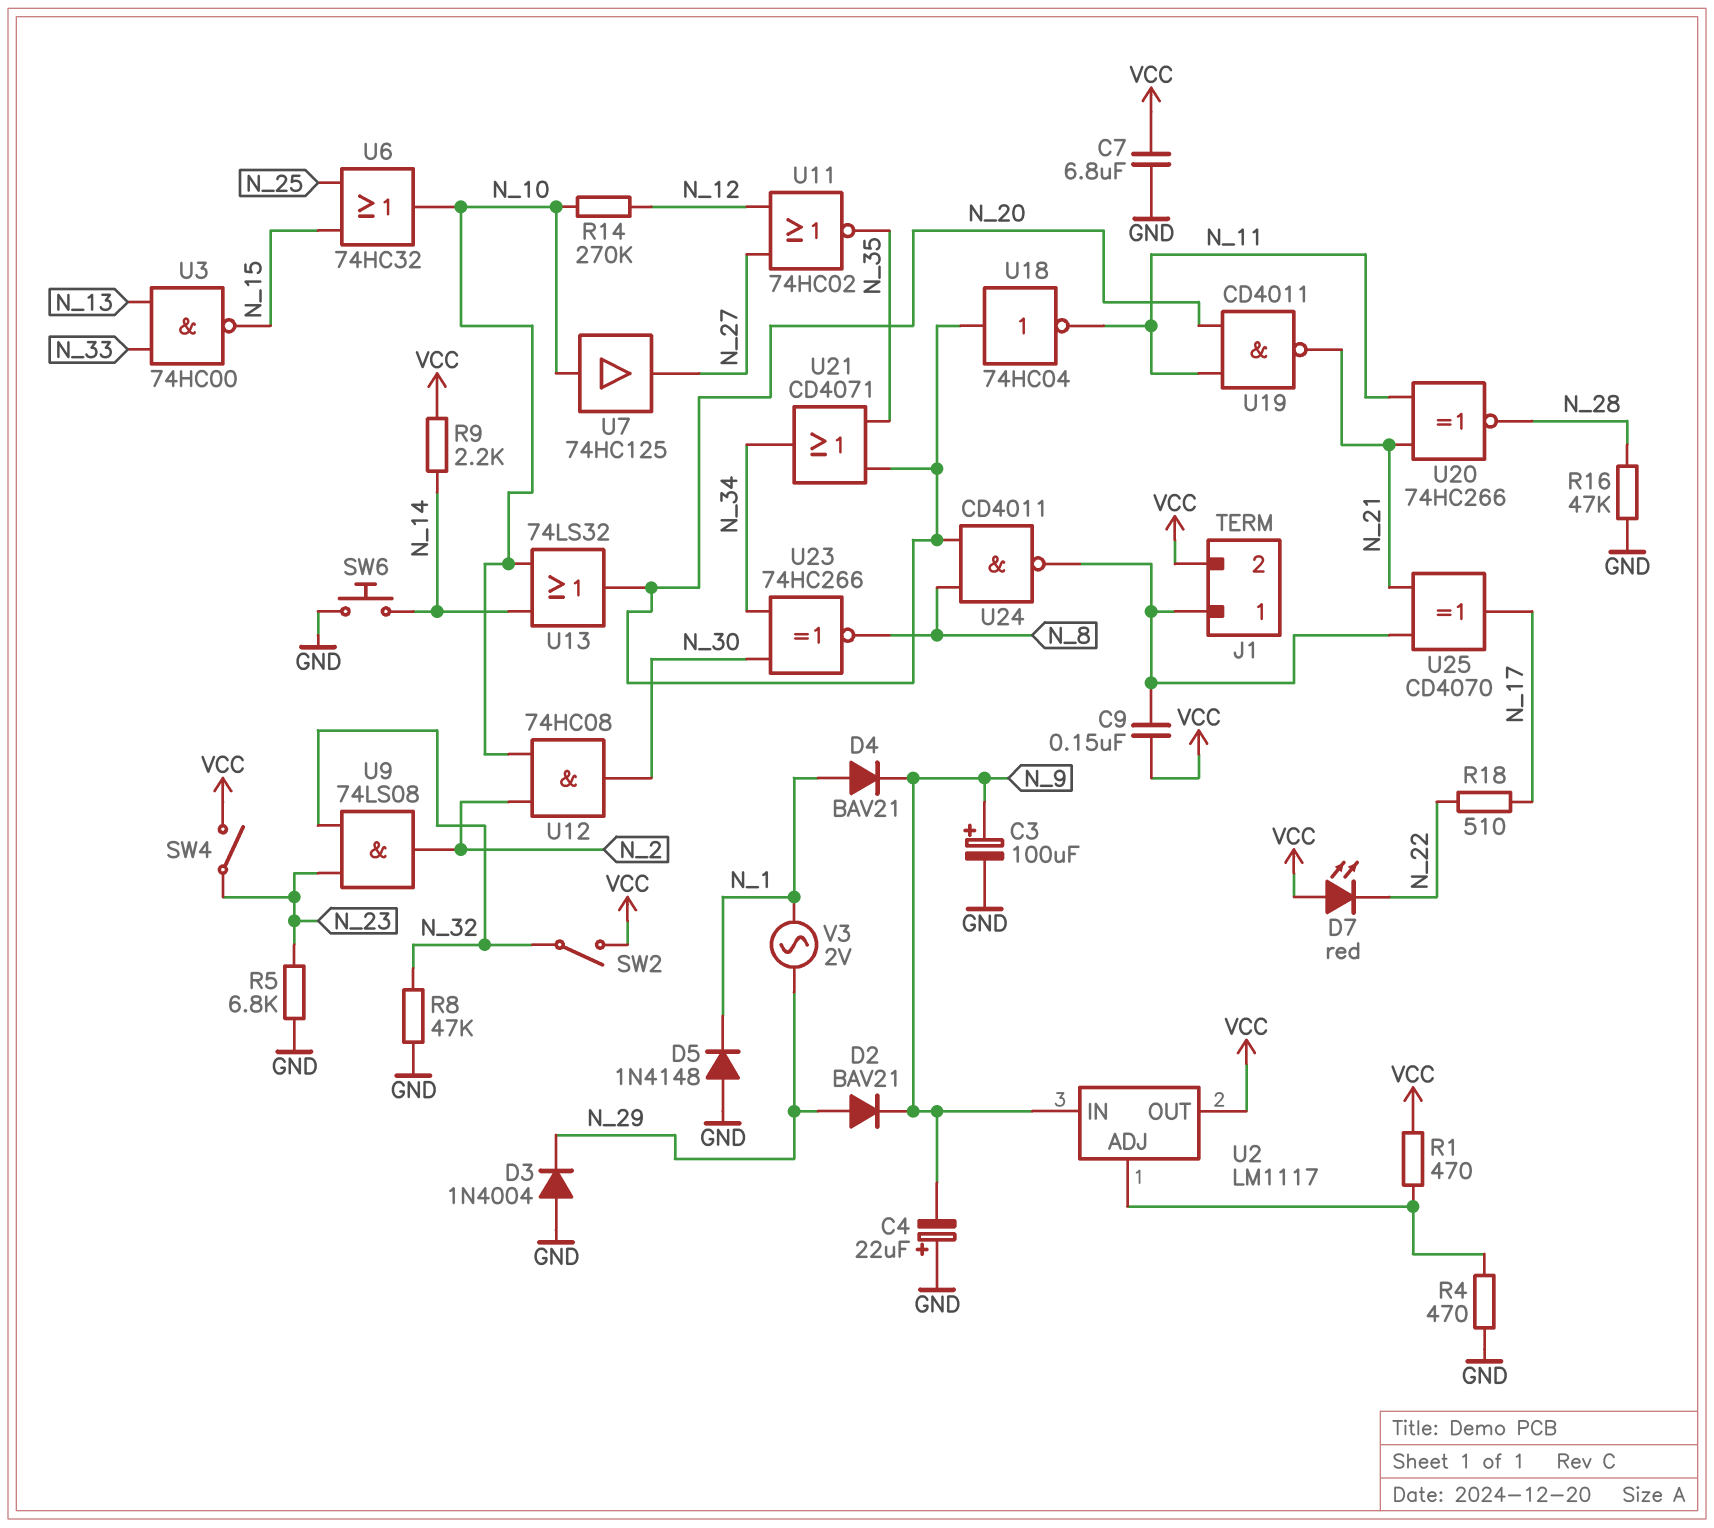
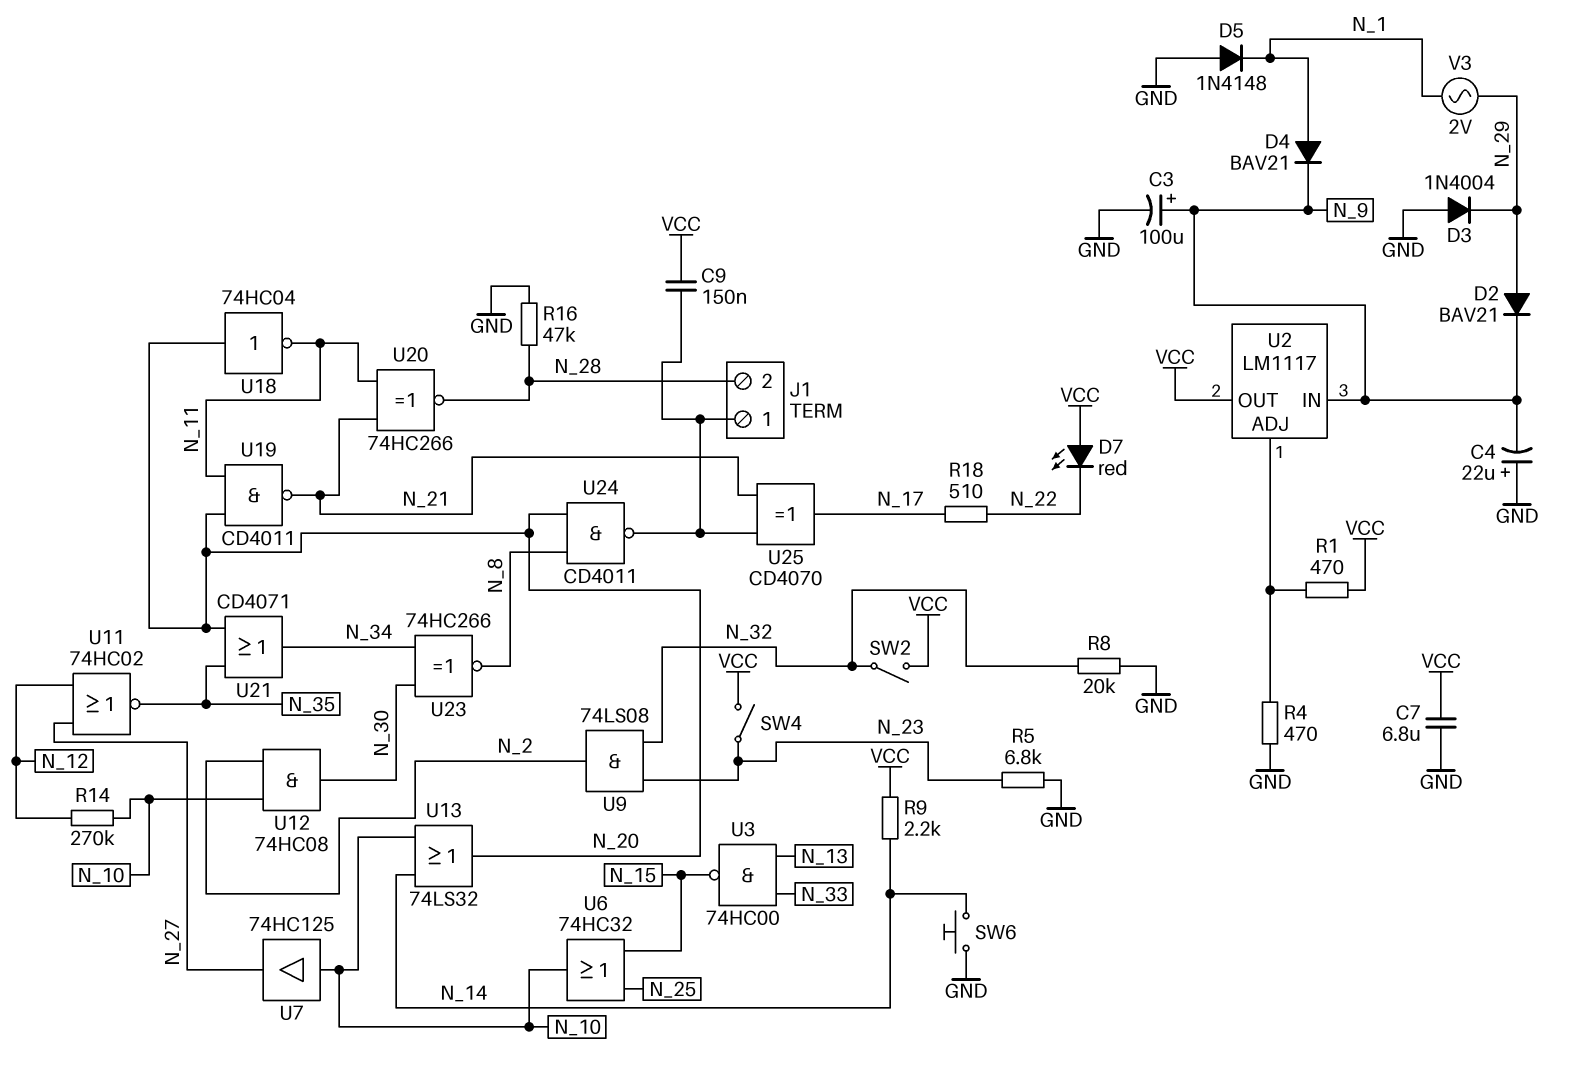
J1 pin 2: VCC -> N_28
R8: 47k (GND, N_32) -> 20k (GND, N_32)

